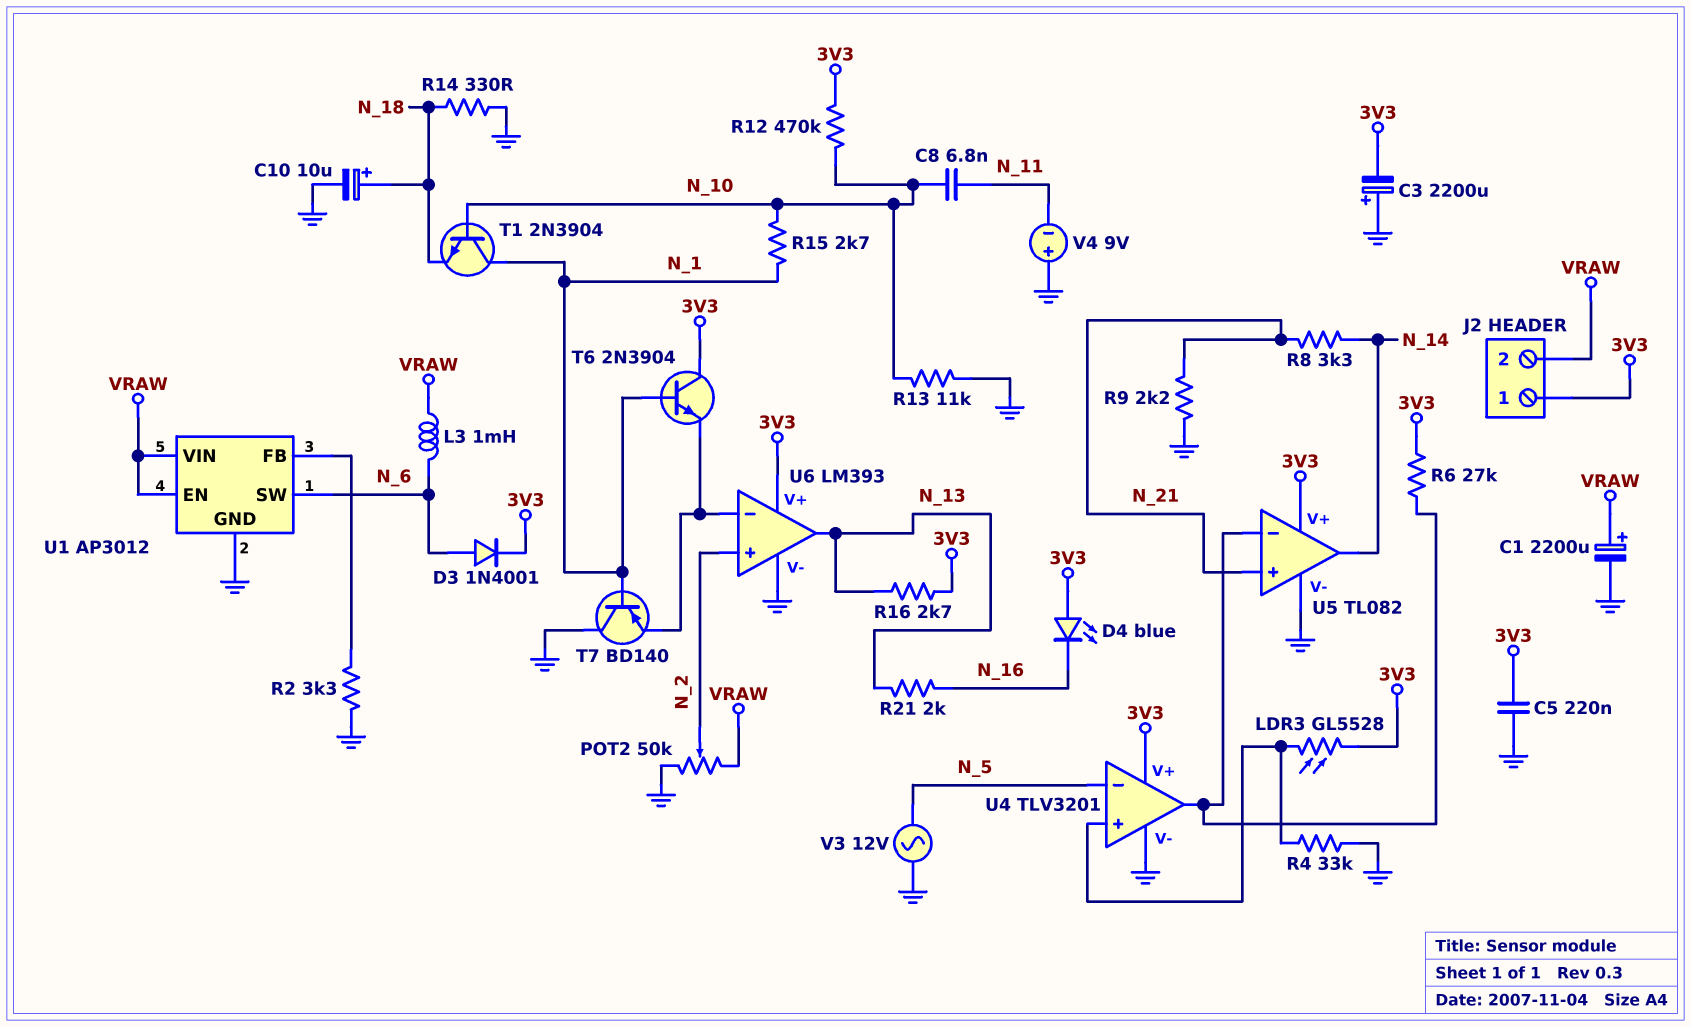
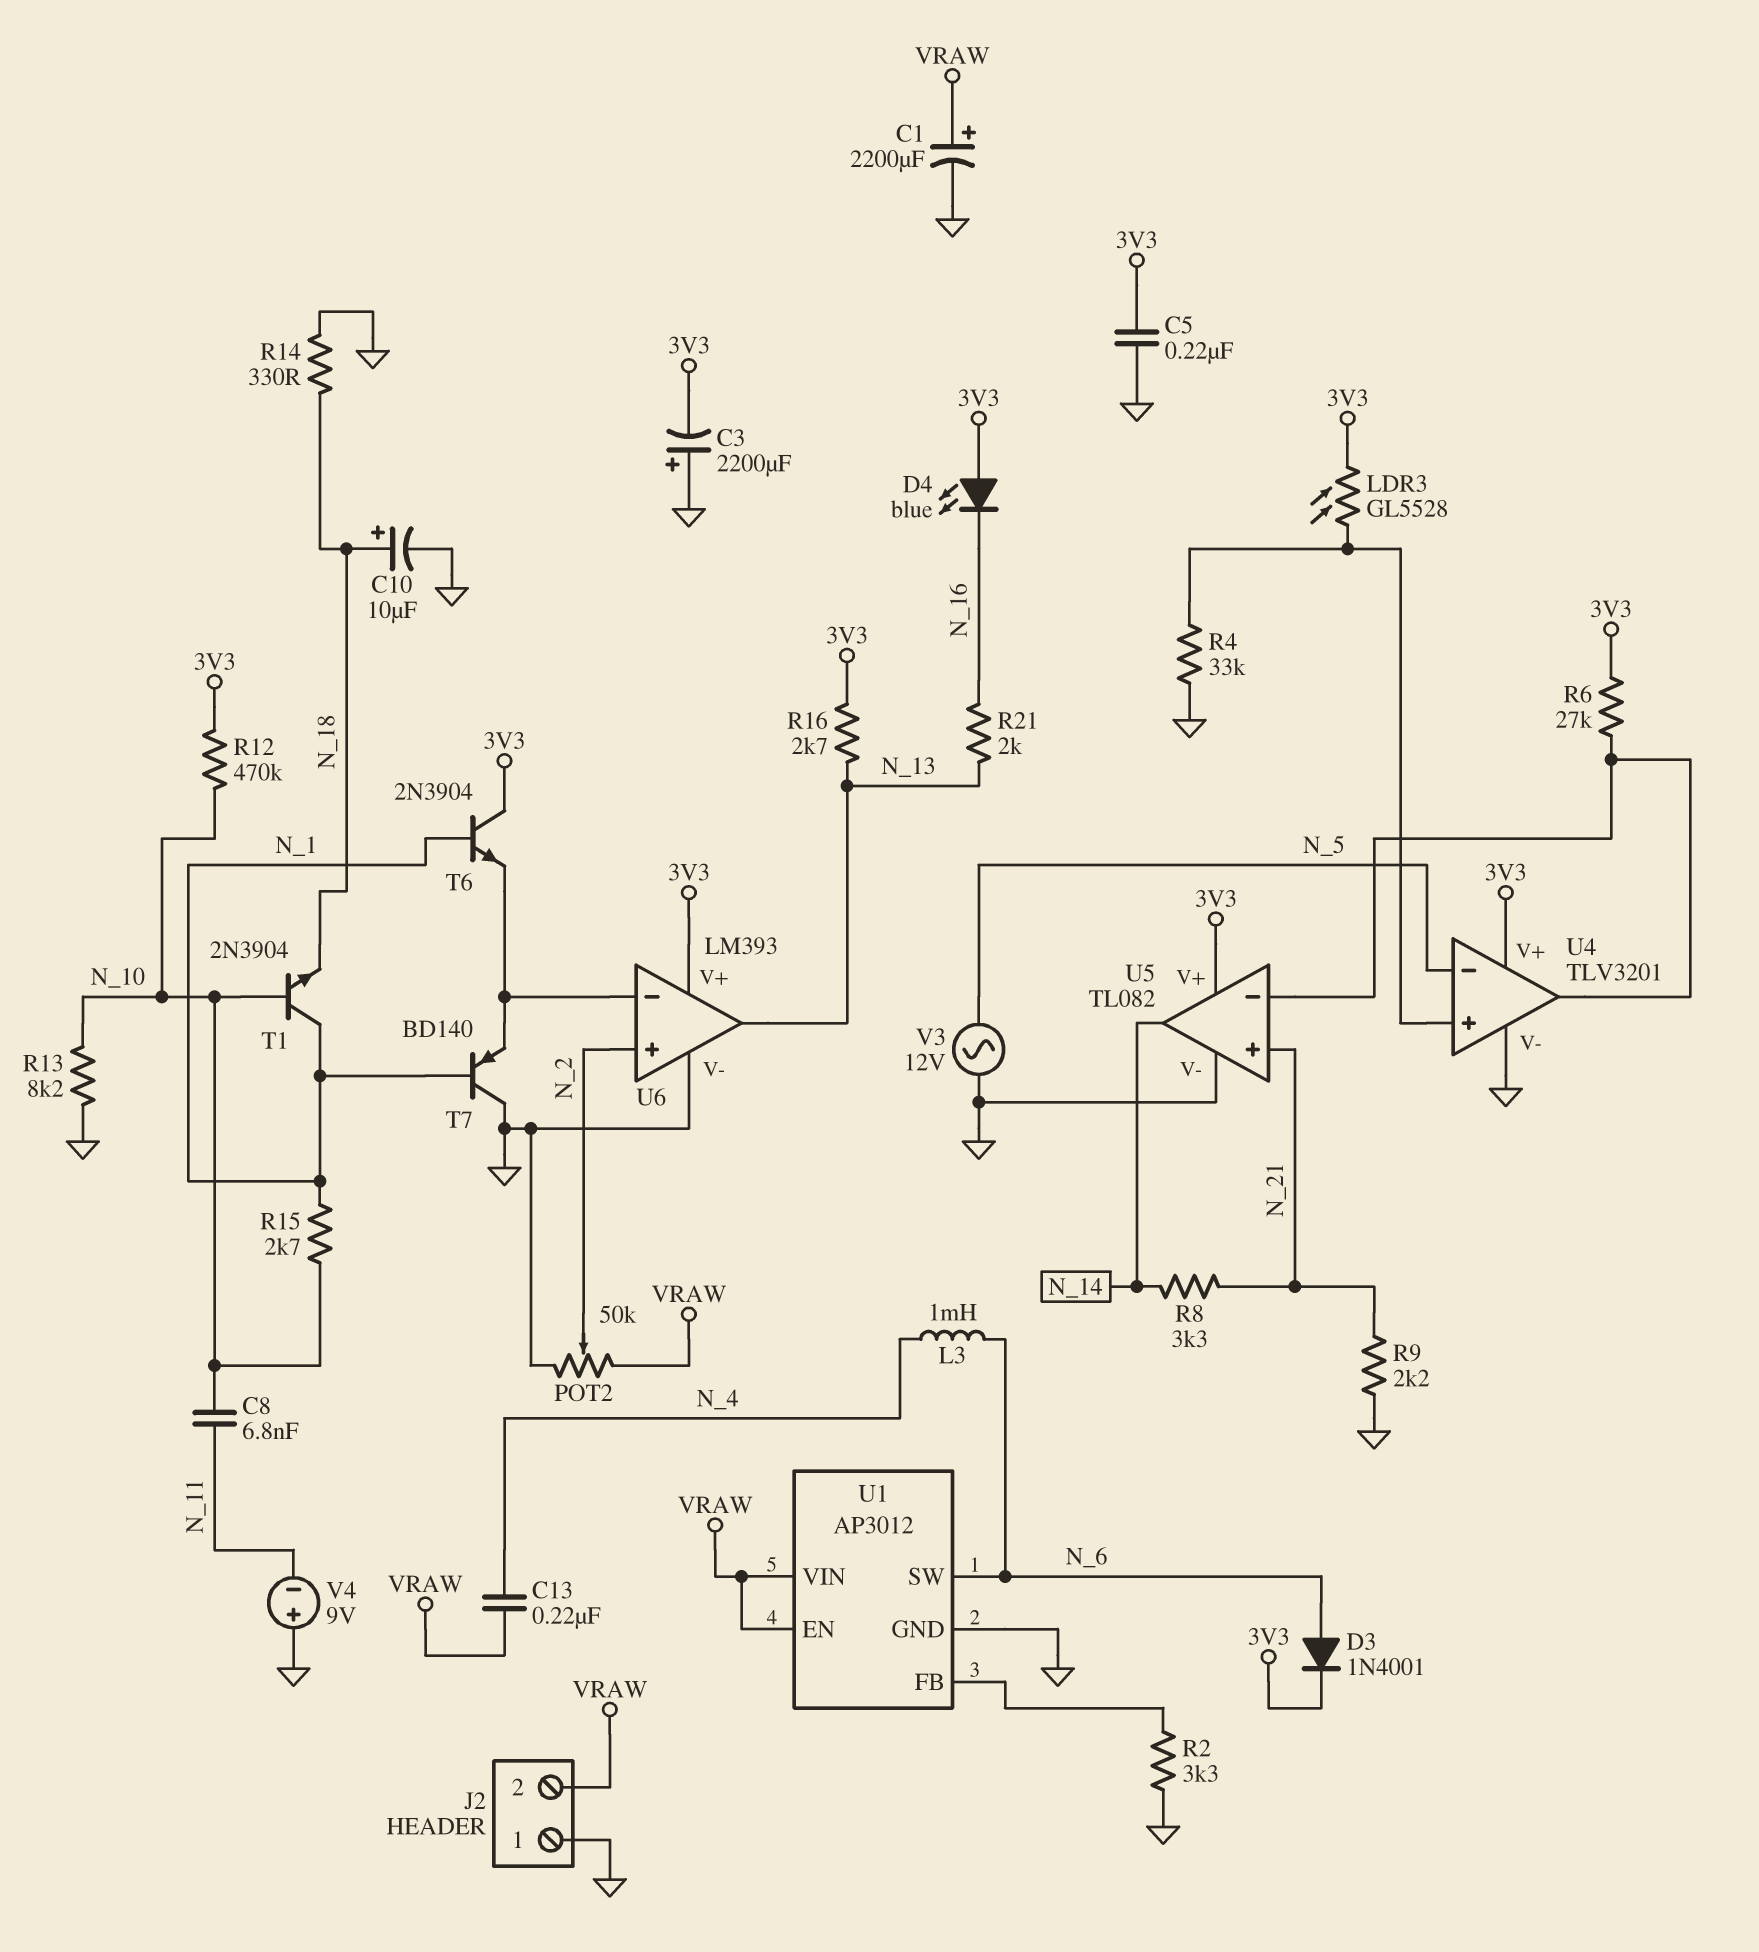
C13: none -> 220nF (N_4, VRAW)
J2 pin 1: 3V3 -> GND
L3: 1mH (N_6, VRAW) -> 1mH (N_4, N_6)
R13: 11k (GND, N_10) -> 8.2k (GND, N_10)

